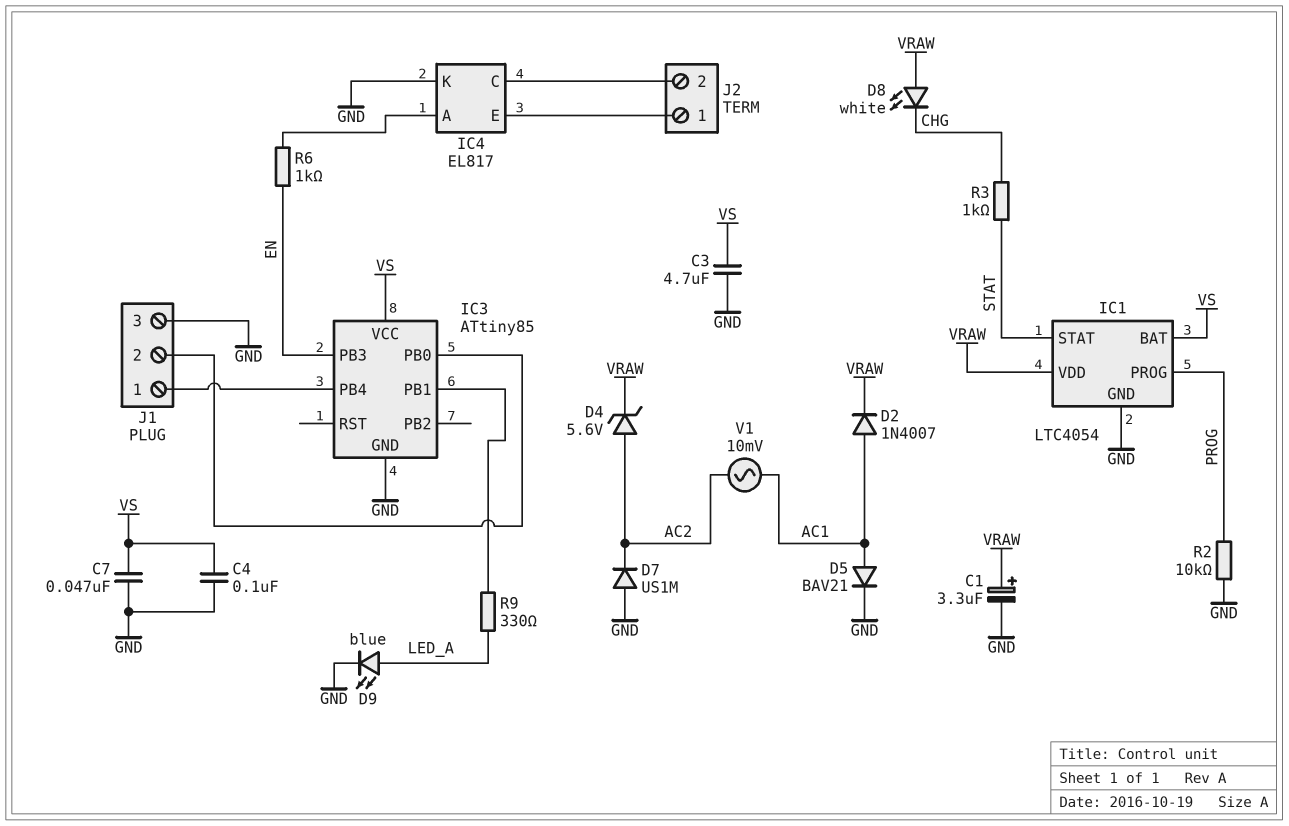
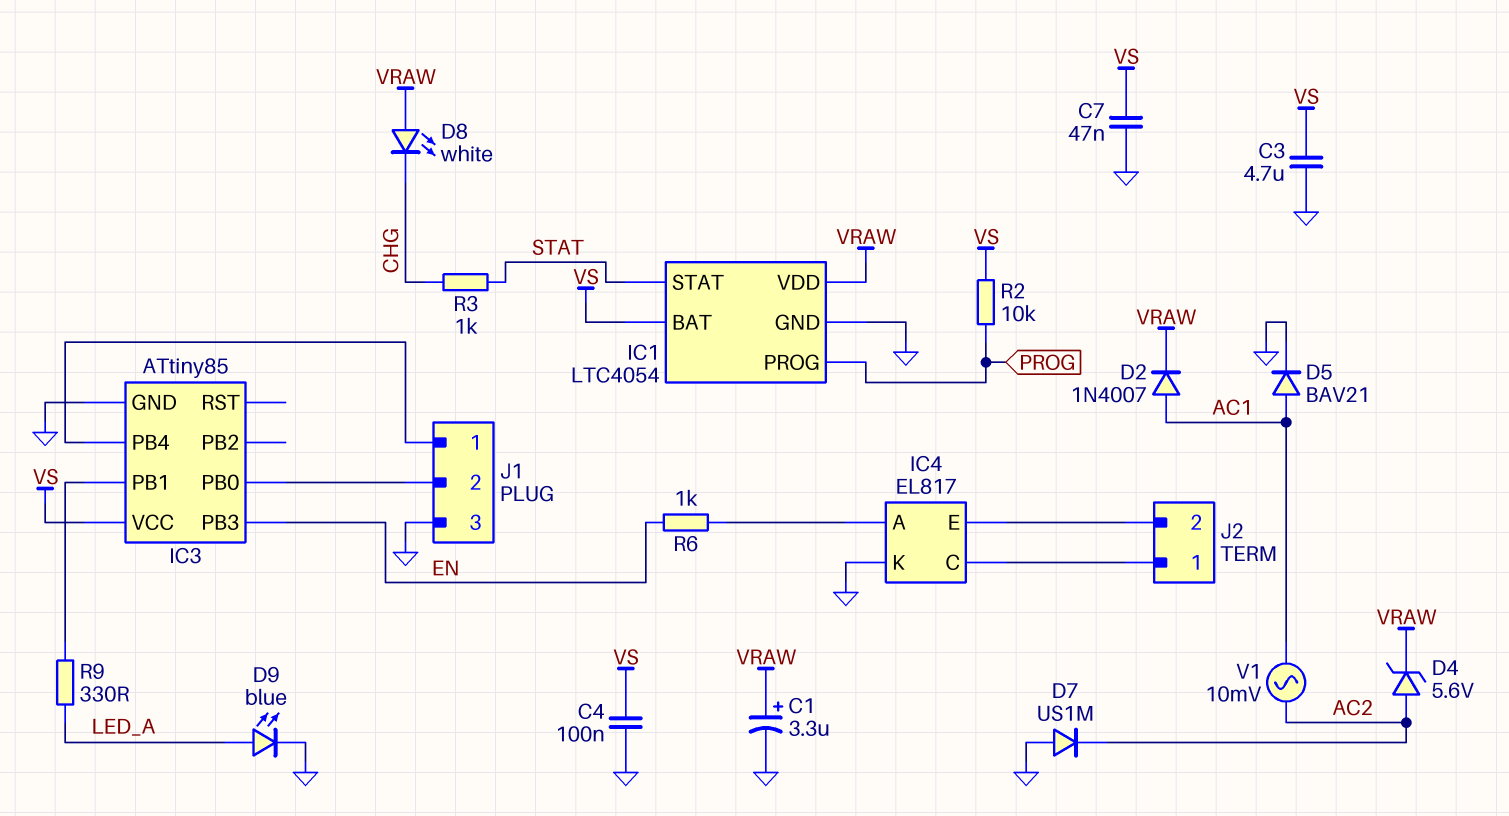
J2 pin 1: IC4/E -> IC4/C
J2 pin 2: IC4/C -> IC4/E
R2: 10k (GND, PROG) -> 10k (PROG, VS)

